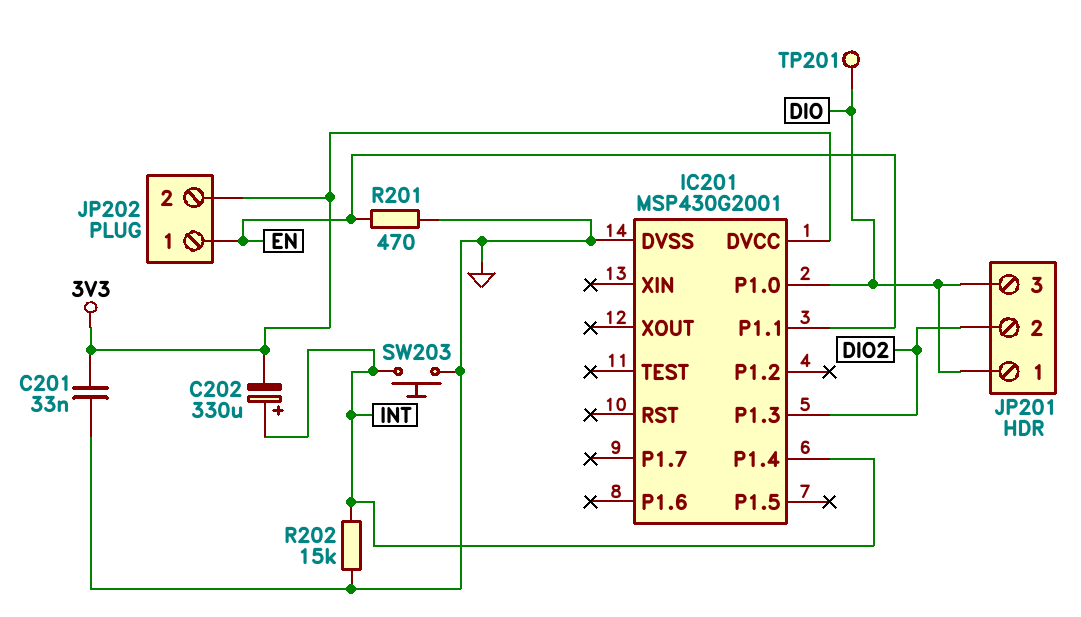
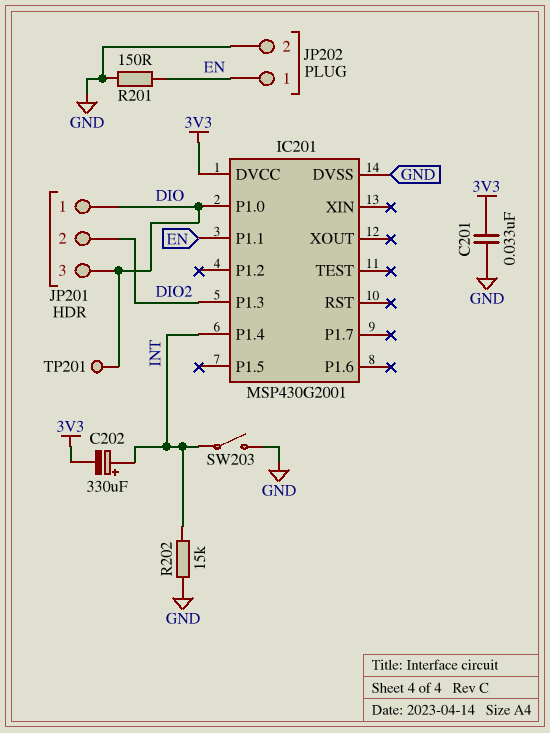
JP202 pin 2: 3V3 -> GND
R201: 470 (EN, GND) -> 150 (EN, GND)
SW203: button (GND, INT) -> switch (GND, INT)

